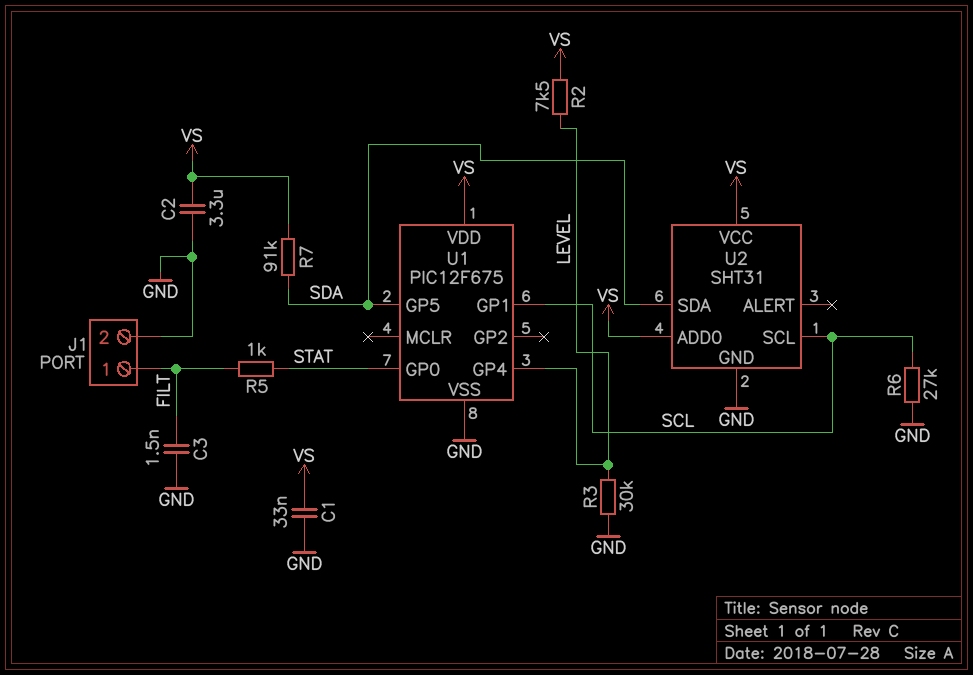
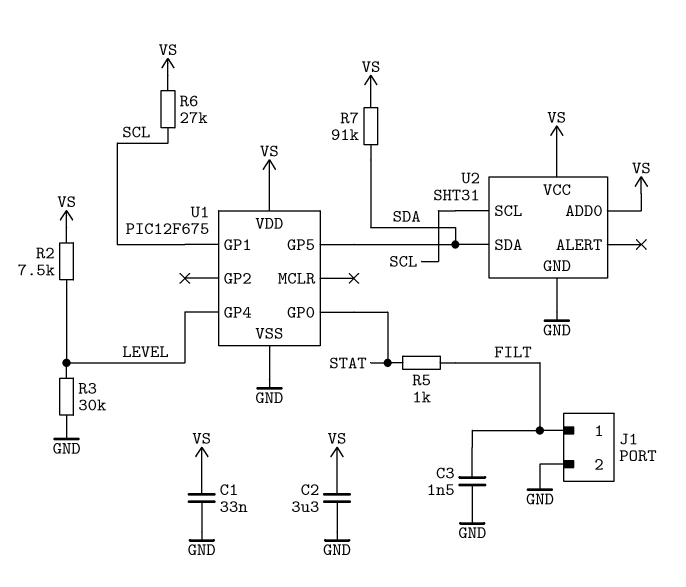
R6: 27k (GND, SCL) -> 27k (SCL, VS)

